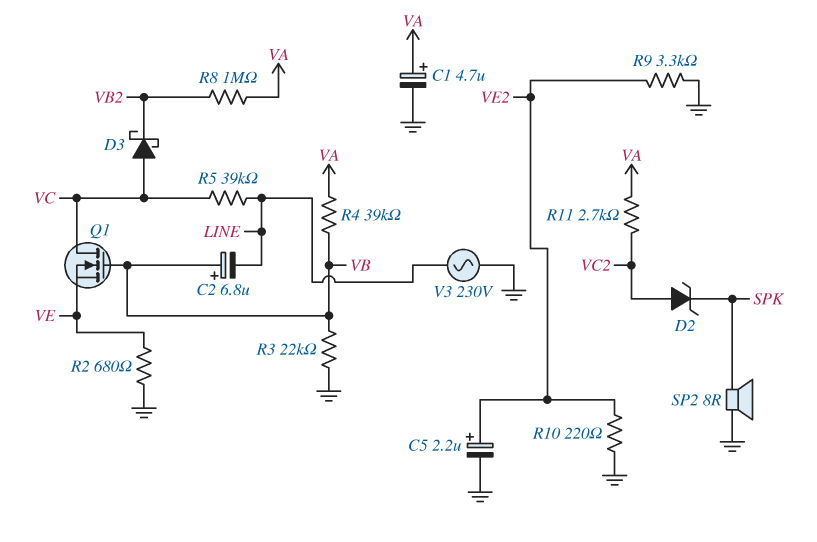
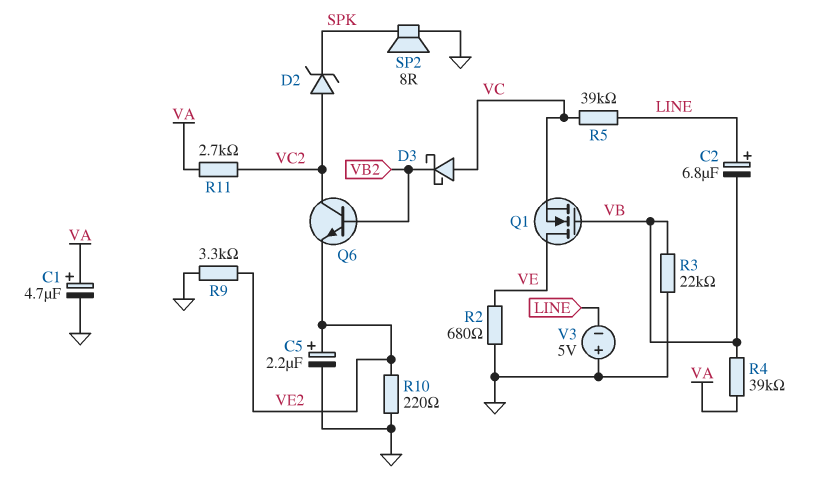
C2: 6.8uF (plus VB, minus LINE) -> 6.8uF (plus LINE, minus VB)
Q1: NMOS (G VB, D VC, S VE) -> NMOS (G VB, D VE, S VC)
Q6: none -> NPN (B VB2, C VC2, E VE2)
R8: 1M (VA, VB2) -> none
V3: AC 230V (GND, LINE) -> 5V (plus GND, minus LINE)

